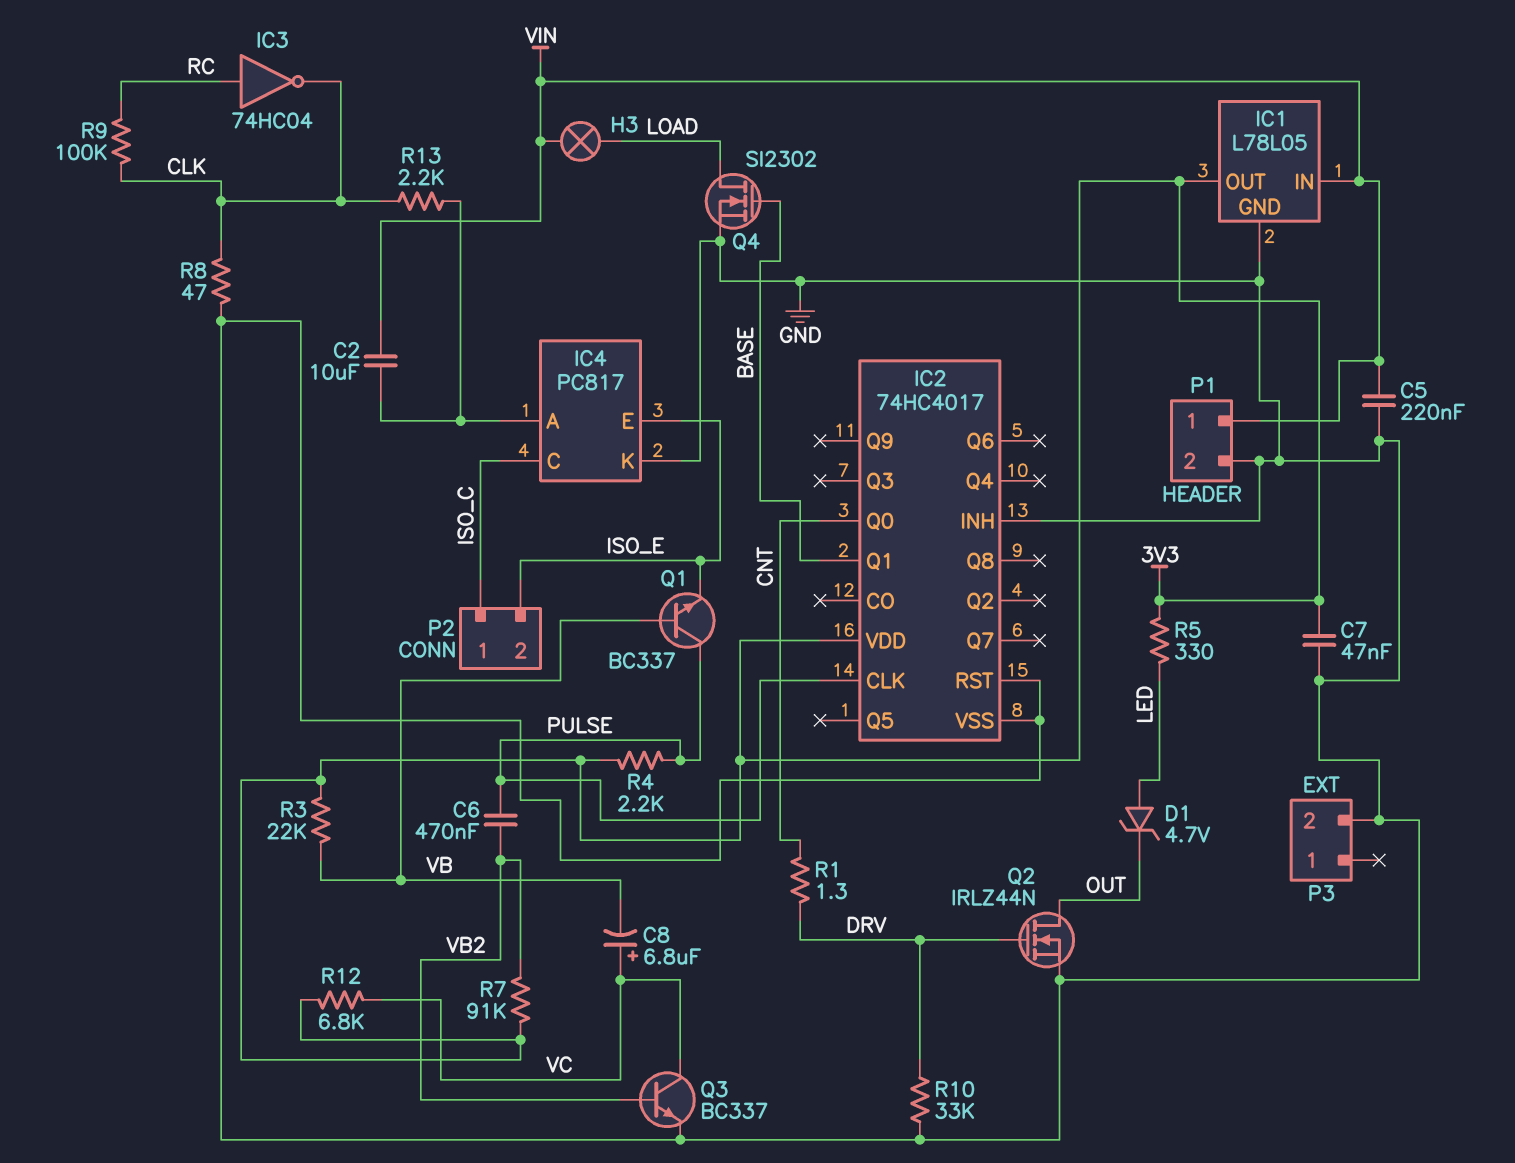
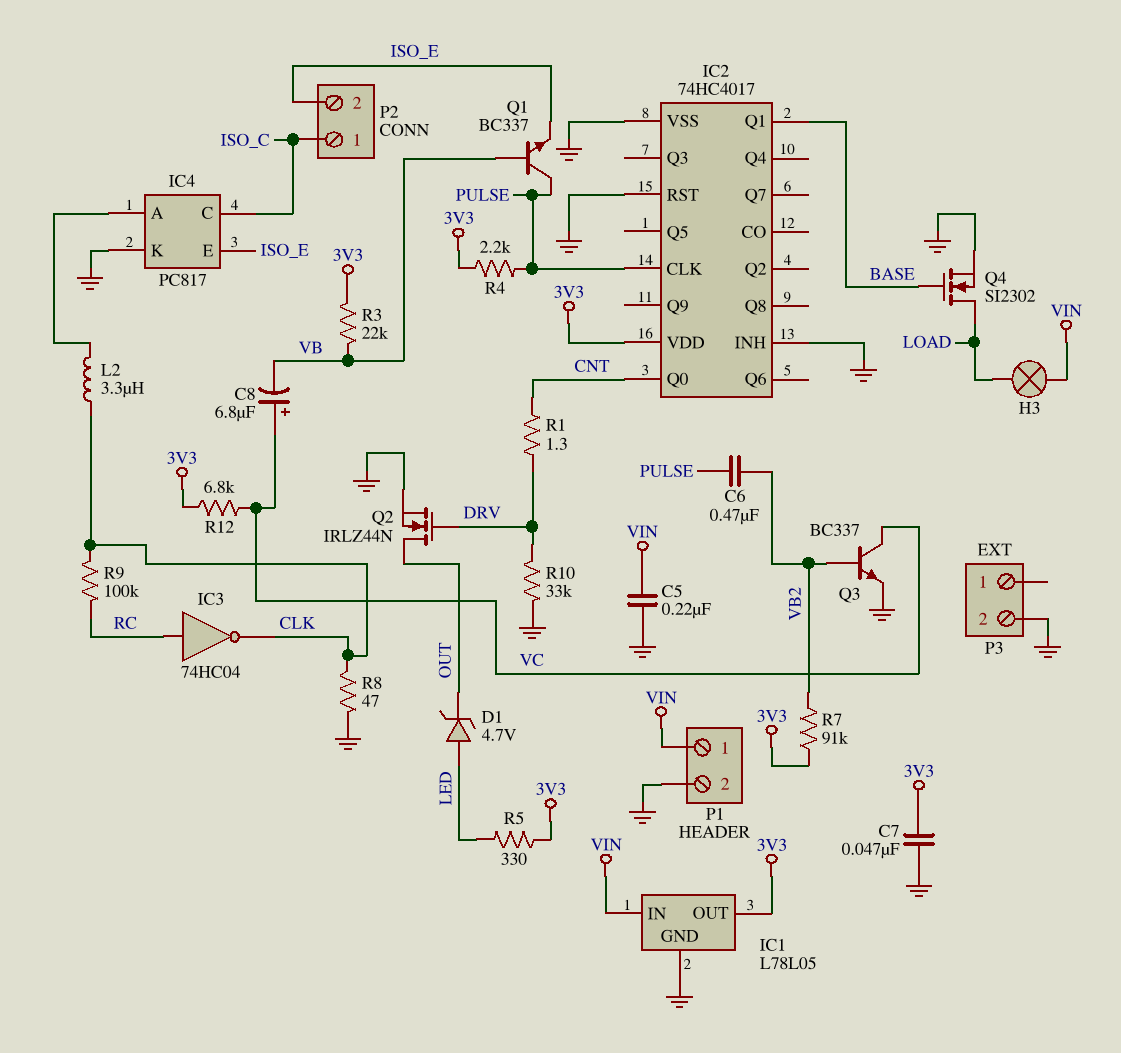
C2: 10uF (IC4/A, VIN) -> none
L2: none -> 3.3uH (CLK, IC4/A)
R13: 2.2k (CLK, IC4/A) -> none

